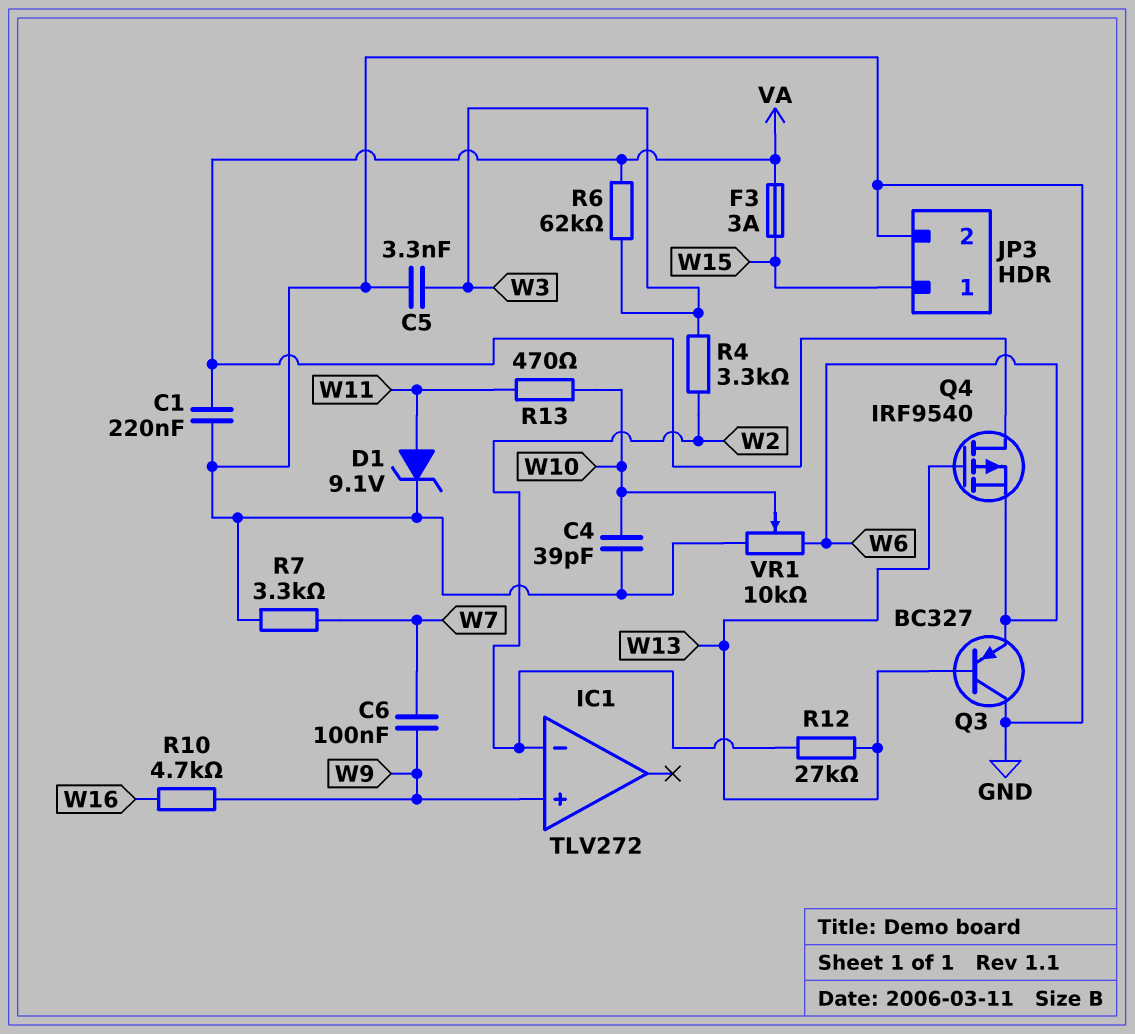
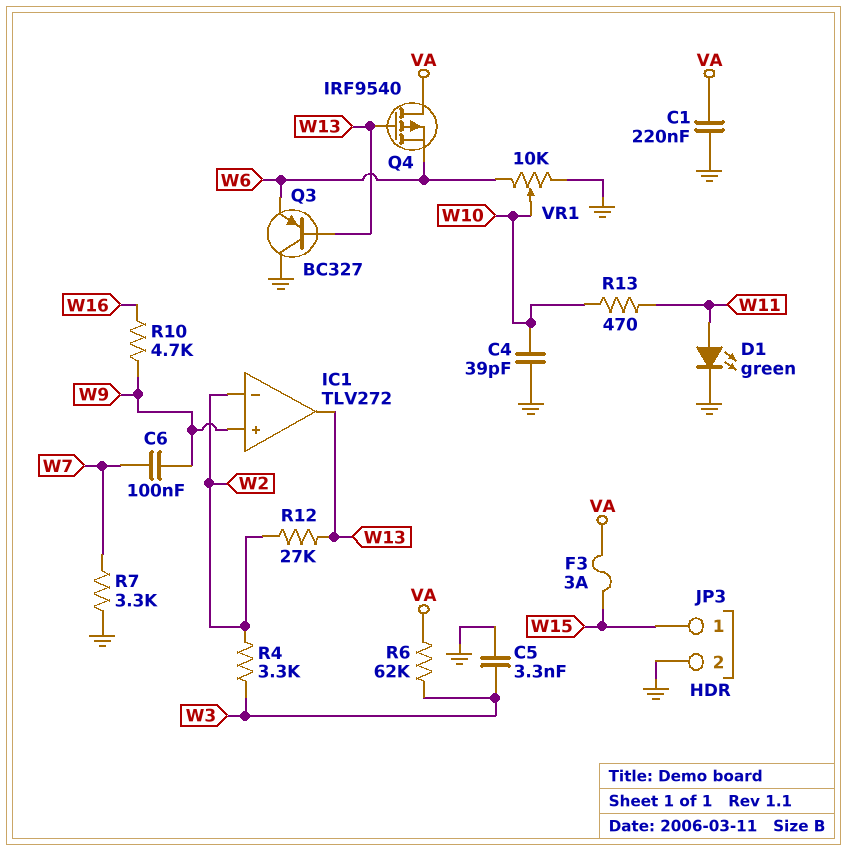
D1: zener 9.1V (A W11, K GND) -> LED green (A W11, K GND)
IC1 pin out: none -> W13

